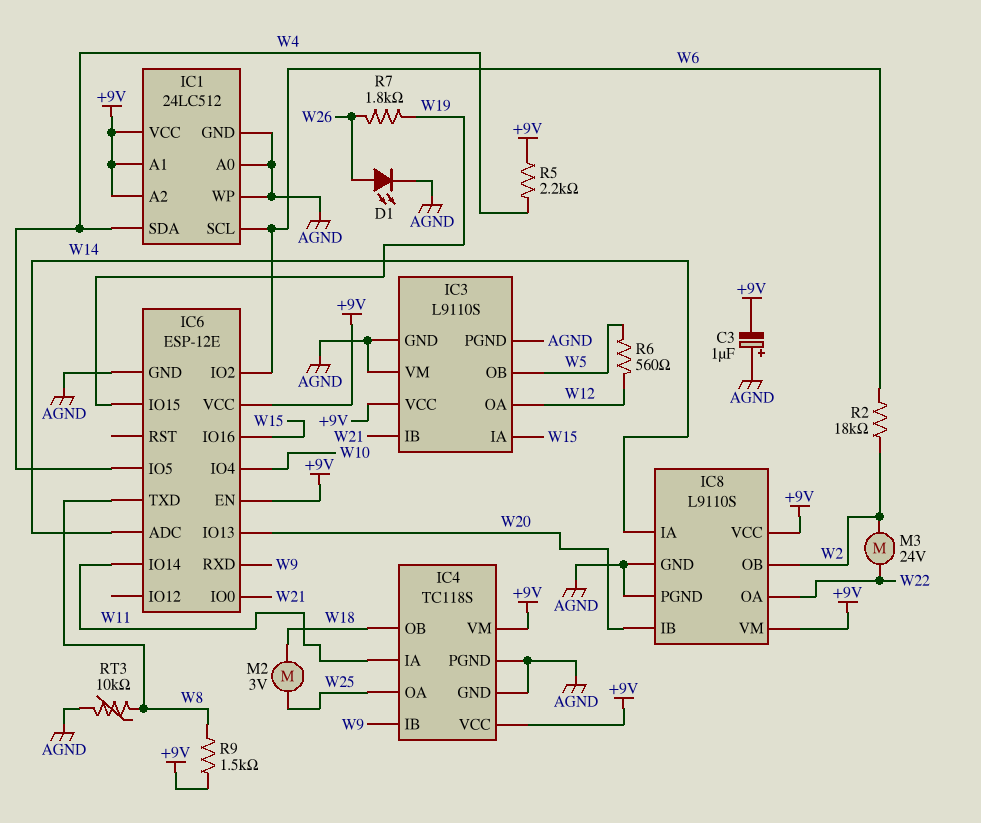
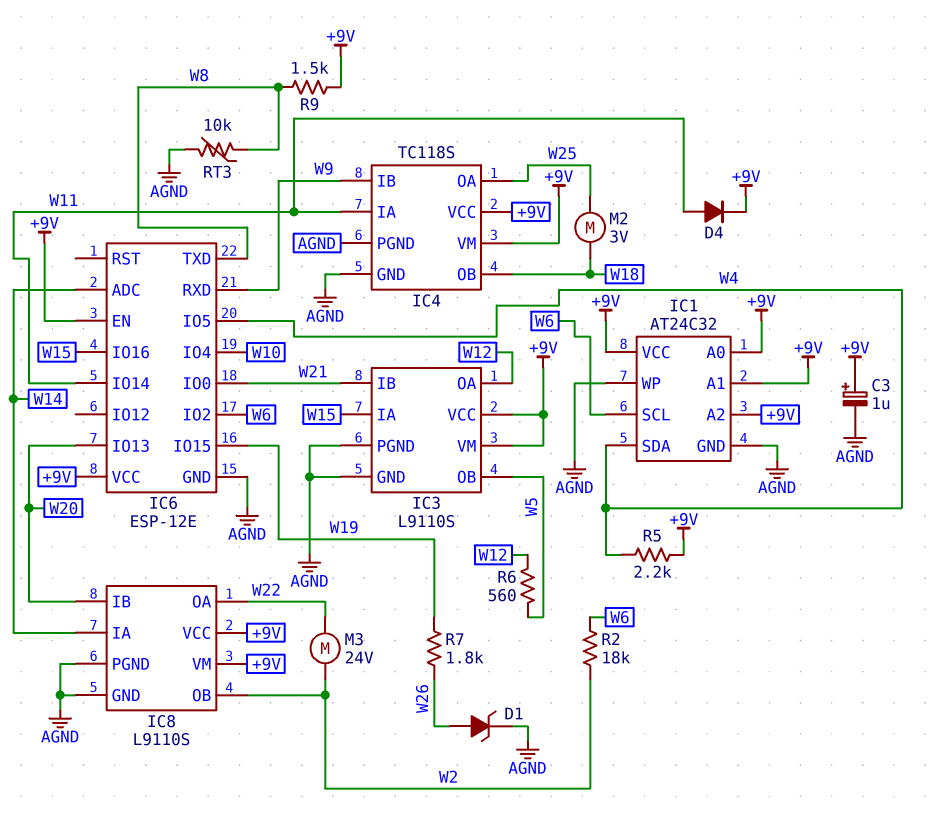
C3: 1uF (plus AGND, minus +9V) -> 1uF (plus +9V, minus AGND)
D1: LED (A W26, K AGND) -> zener (A W26, K AGND)
D4: none -> diode (A W11, K +9V)
IC1: 24LC512 -> AT24C32
IC1 pin A0: AGND -> +9V
IC3 pin VM: AGND -> +9V

